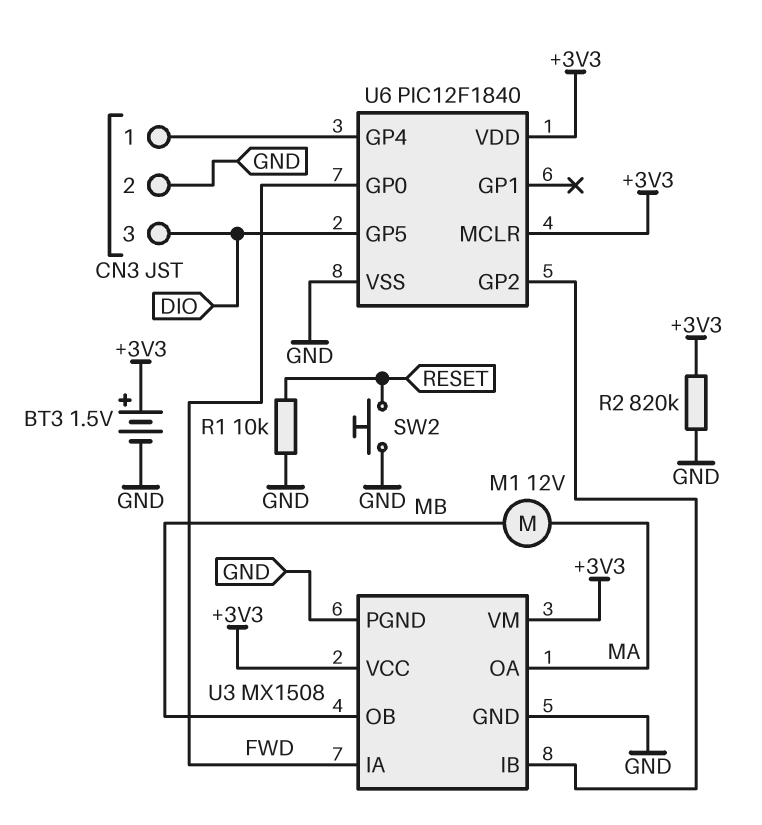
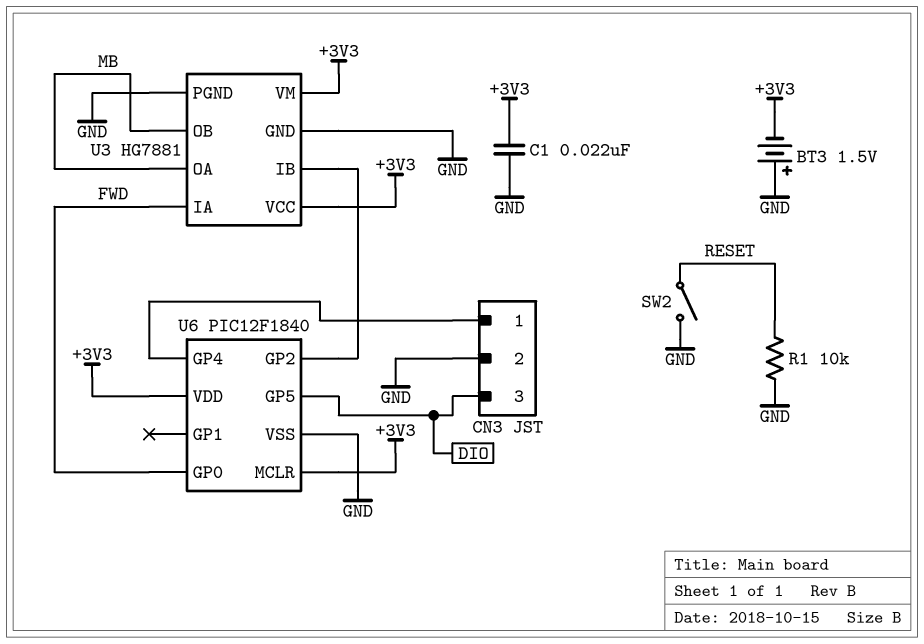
BT3: 1.5V (plus +3V3, minus GND) -> 1.5V (plus GND, minus +3V3)
C1: none -> 22nF (+3V3, GND)
M1: motor 12V (MA, MB) -> none
R2: 820k (+3V3, GND) -> none
SW2: button (GND, RESET) -> switch (GND, RESET)
U3: MX1508 -> HG7881
U3 pin OA: MA -> MB

